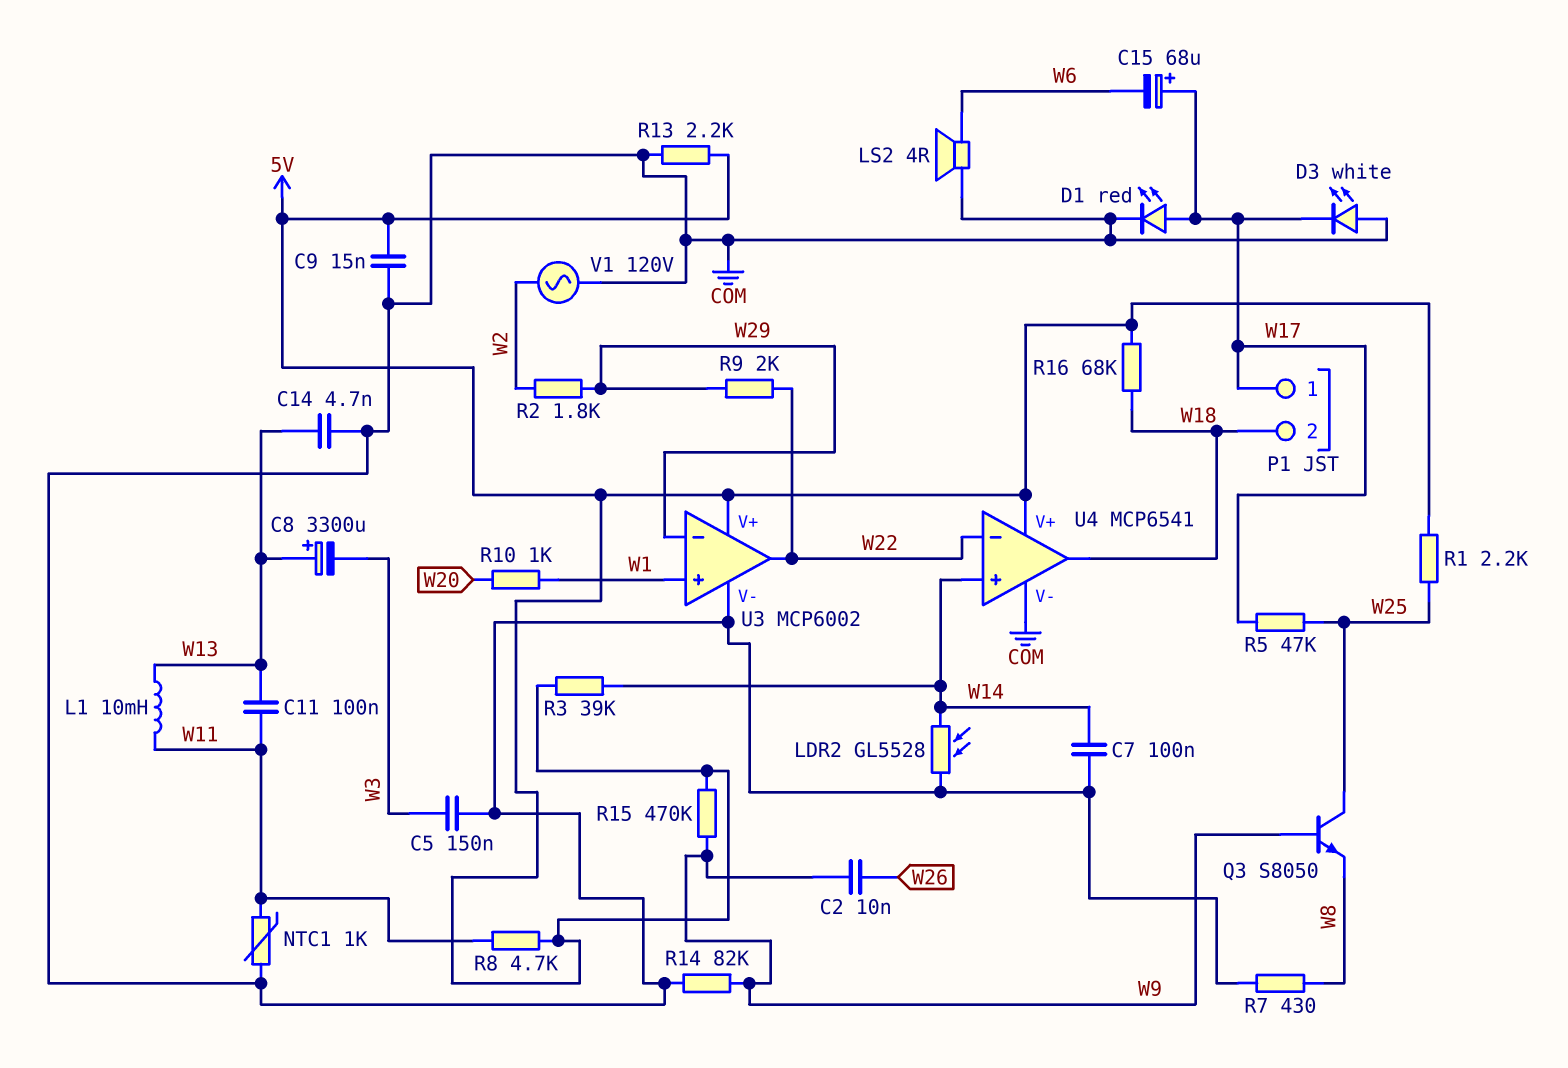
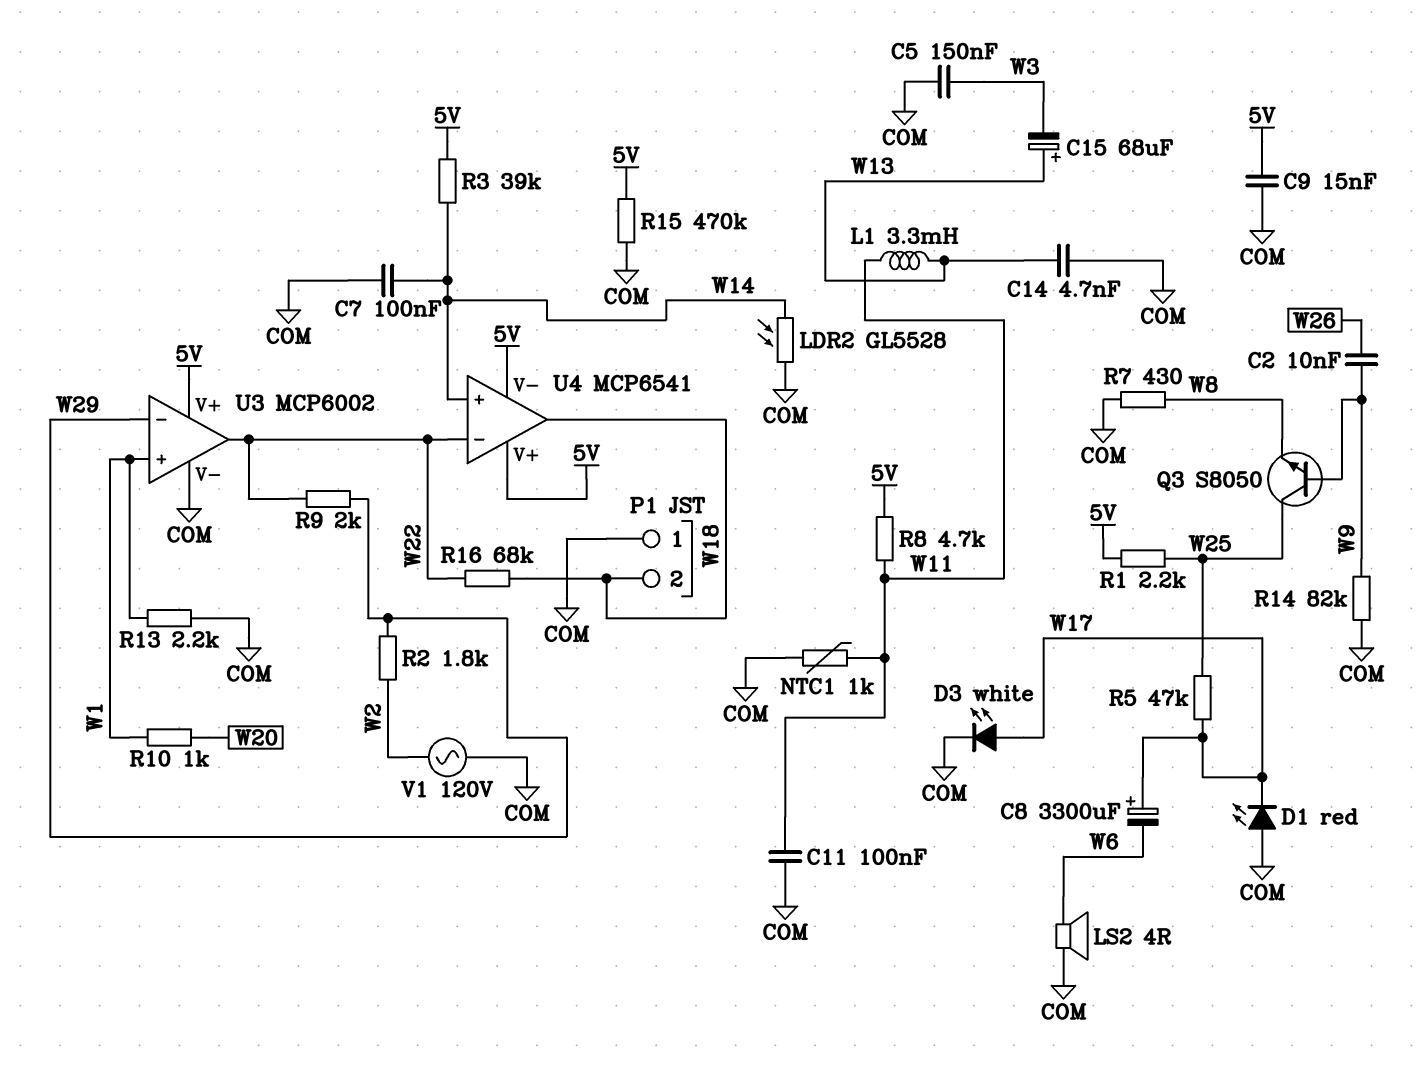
C8: 3300uF (plus W13, minus W3) -> 3300uF (plus W17, minus W6)
C11: 100nF (W11, W13) -> 100nF (COM, W11)
C15: 68uF (plus W17, minus W6) -> 68uF (plus W13, minus W3)
D1: LED red (A W17, K COM) -> LED red (A COM, K W17)
D3: LED white (A COM, K W17) -> LED white (A W17, K COM)
L1: 10mH (W11, W13) -> 3.3mH (W11, W13)
P1 pin 1: W17 -> COM
R13: 2.2k (5V, COM) -> 2.2k (COM, W1)
R15: 470k (5V, W9) -> 470k (5V, COM)
R16: 68k (5V, W18) -> 68k (W18, W22)
U4 pin V-: COM -> 5V

